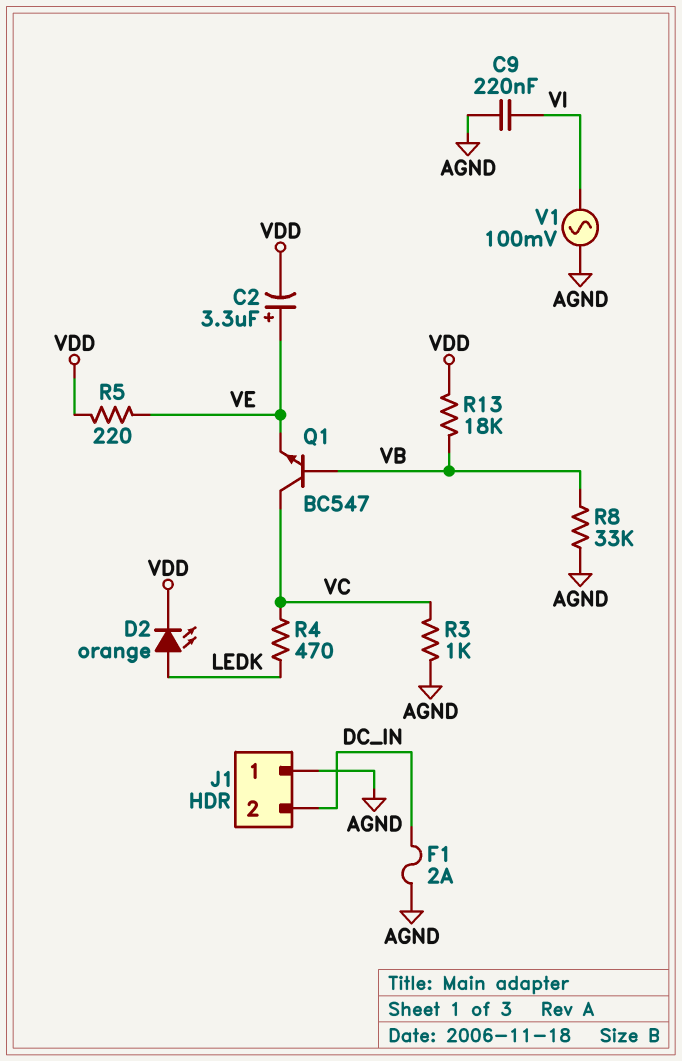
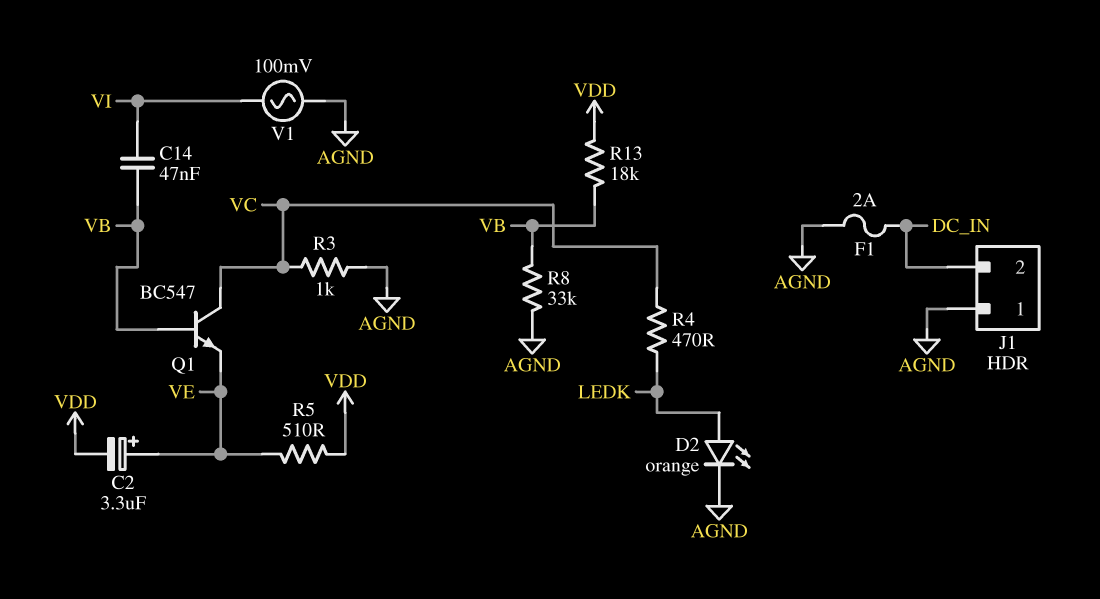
C9: 220nF (AGND, VI) -> none
C14: none -> 47nF (VB, VI)
D2: LED orange (A LEDK, K VDD) -> LED orange (A LEDK, K AGND)
R5: 220 (VDD, VE) -> 510 (VDD, VE)

